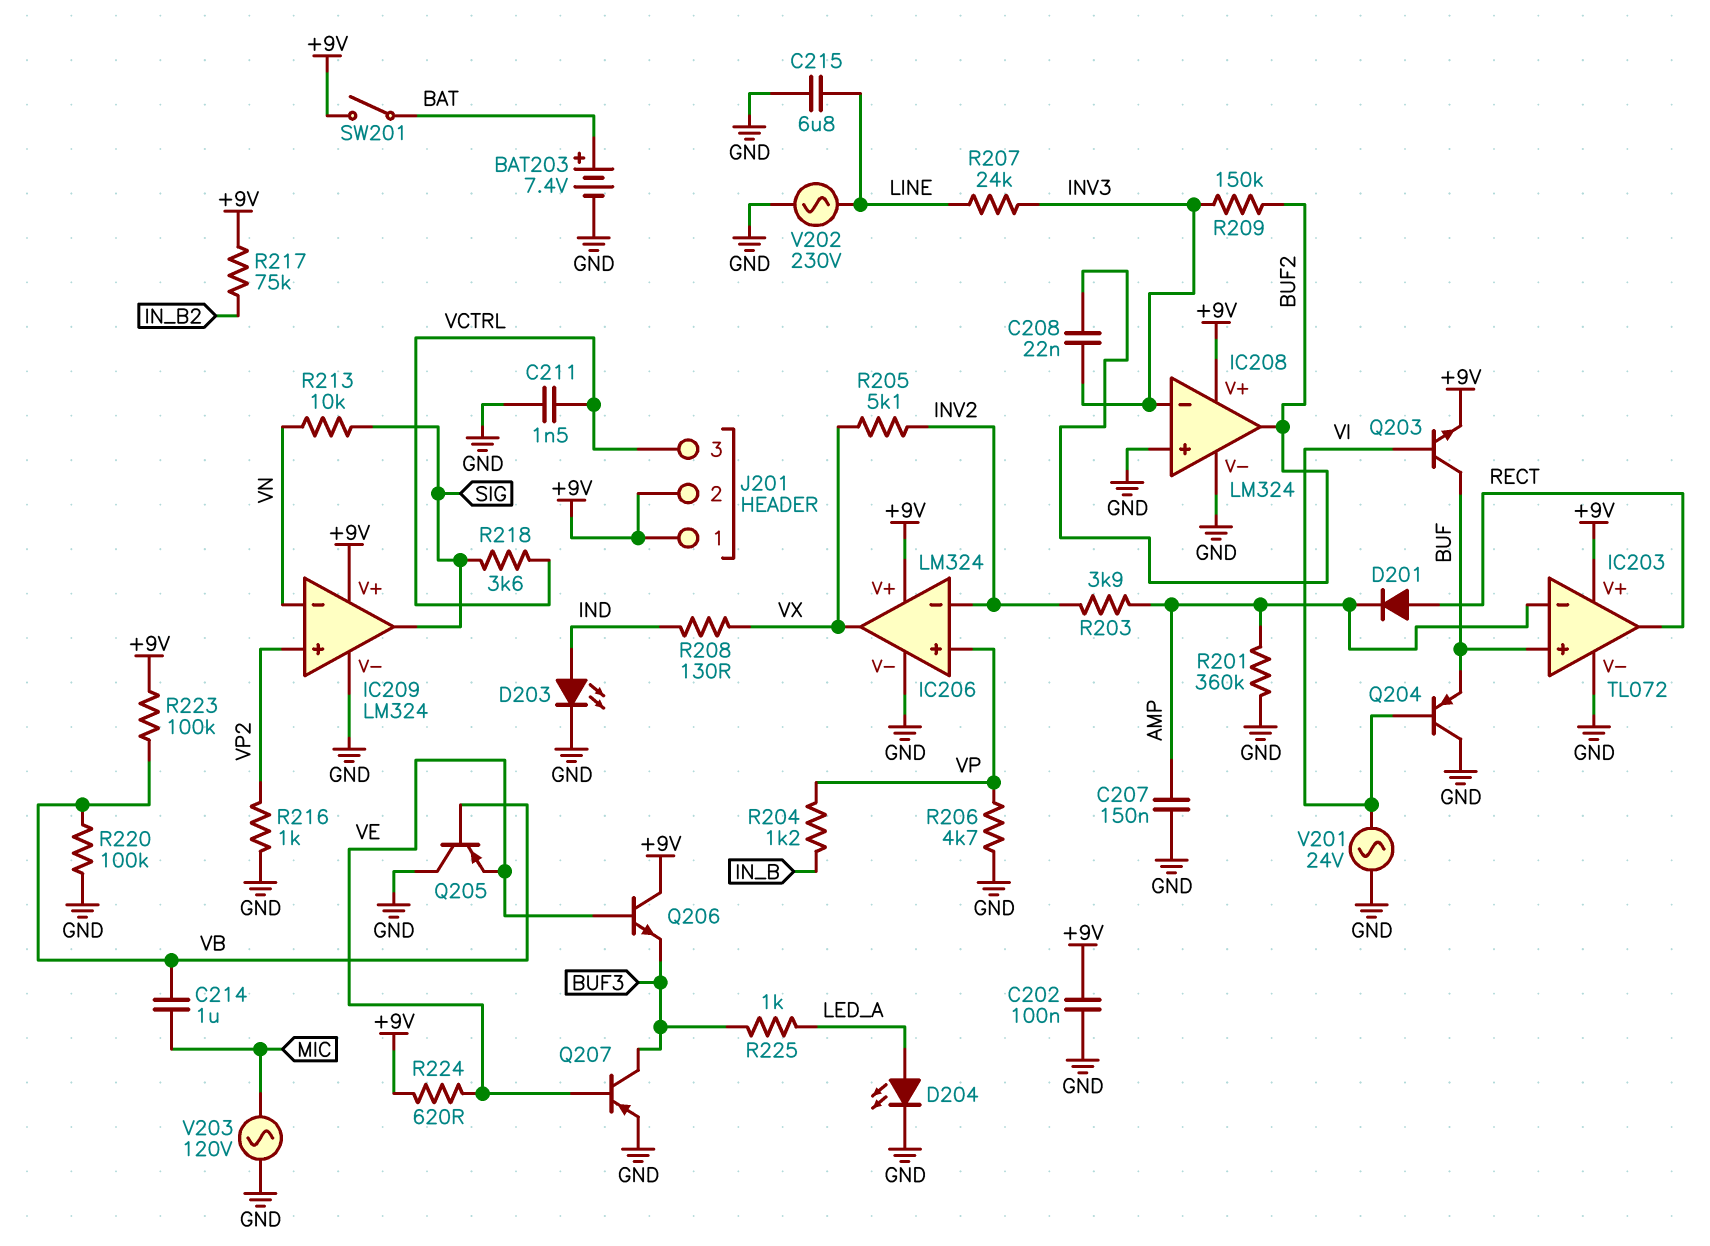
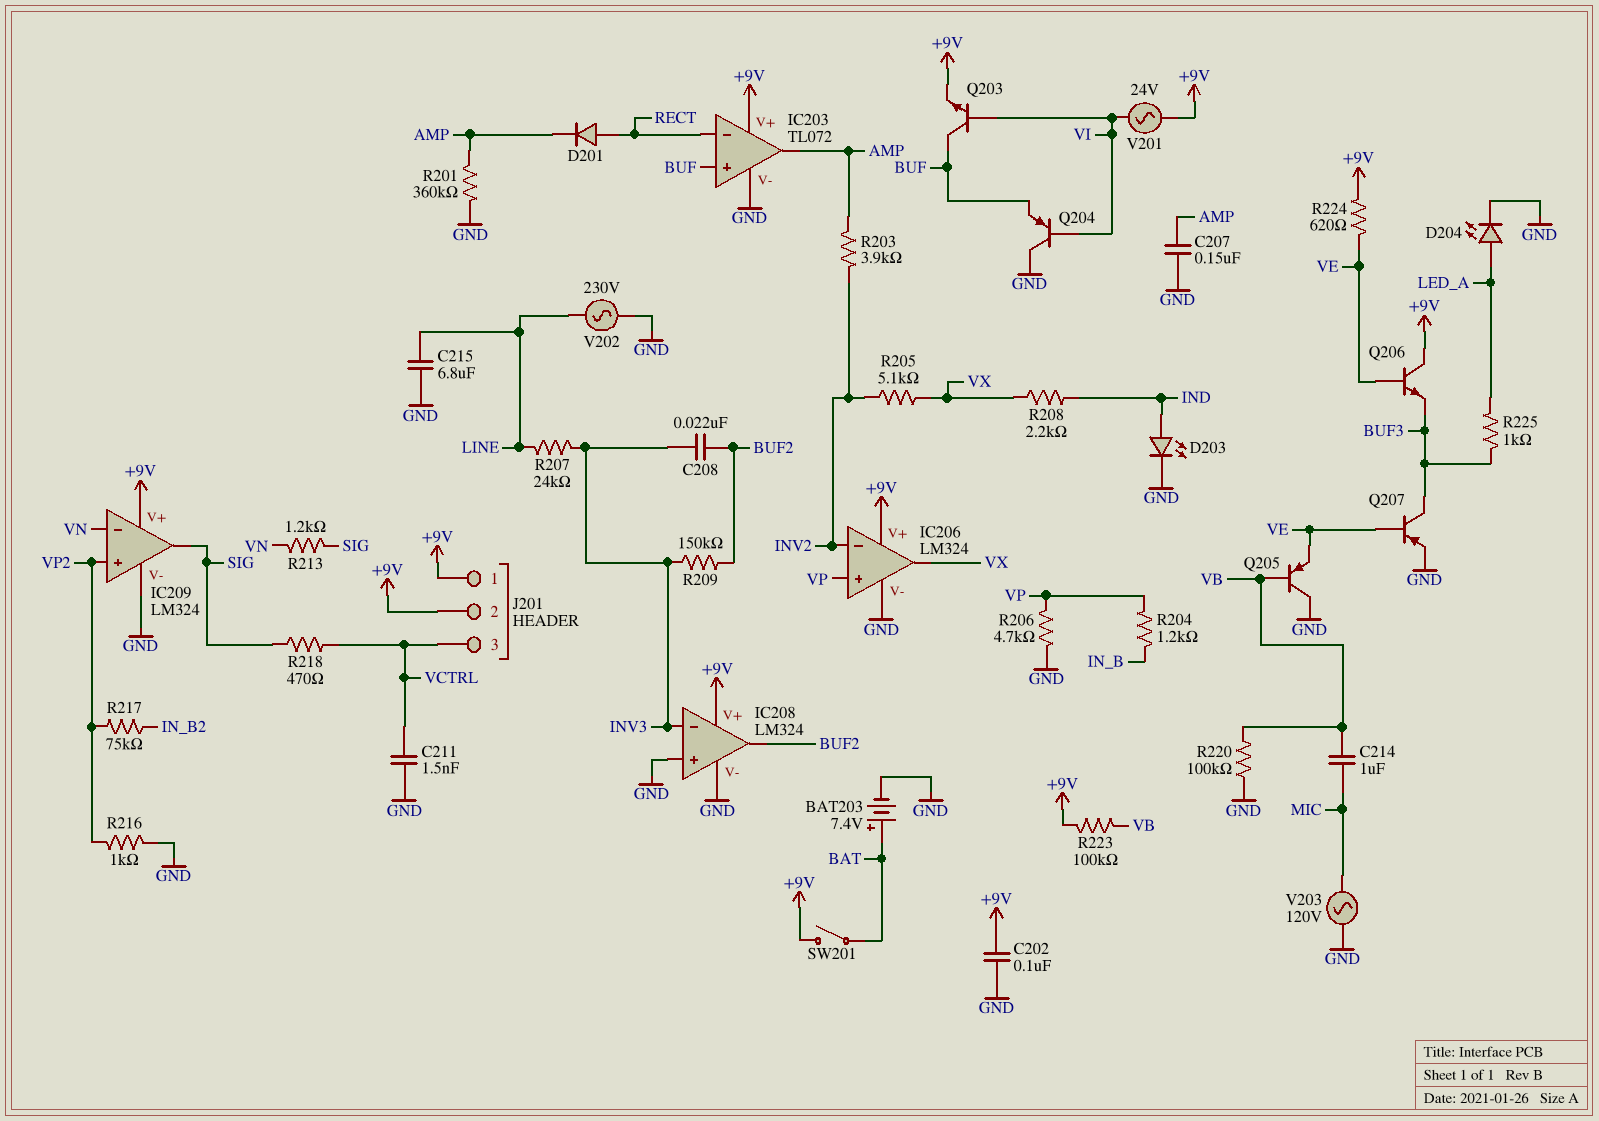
IC203 pin in-: AMP -> RECT
IC203 pin out: RECT -> AMP
R208: 130 (IND, VX) -> 2.2k (IND, VX)
R213: 10k (SIG, VN) -> 1.2k (SIG, VN)
R217: 75k (+9V, IN_B2) -> 75k (IN_B2, VP2)
R218: 3.6k (SIG, VCTRL) -> 470 (SIG, VCTRL)
V201: AC 24V (GND, VI) -> AC 24V (+9V, VI)

